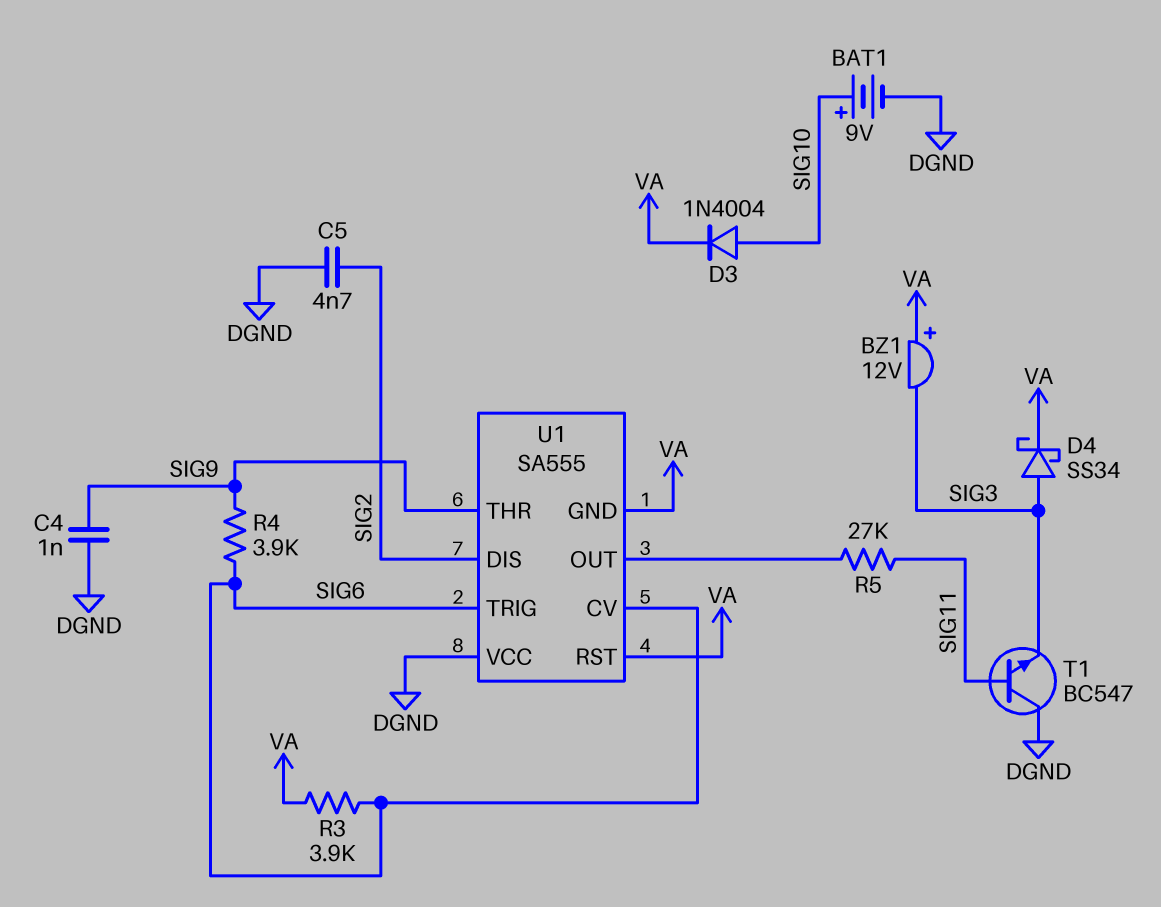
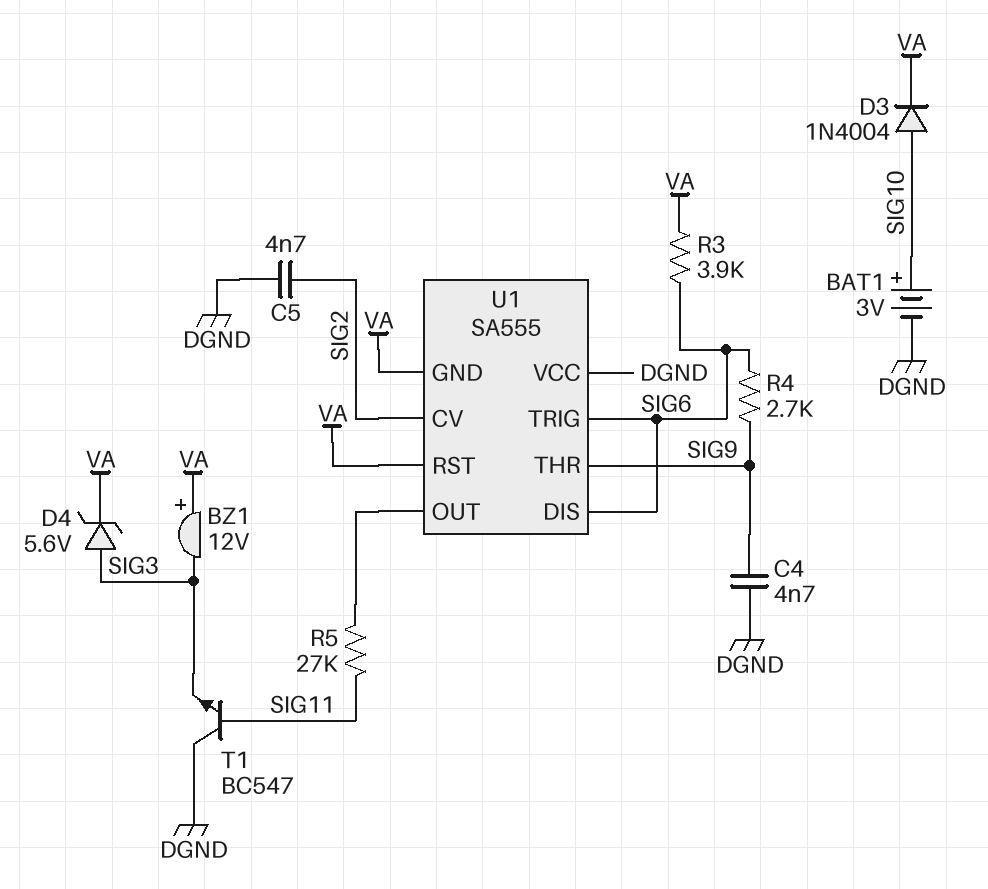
BAT1: 9V (plus SIG10, minus DGND) -> 3V (plus SIG10, minus DGND)
C4: 1nF (DGND, SIG9) -> 4.7nF (DGND, SIG9)
D4: schottky SS34 (A SIG3, K VA) -> zener 5.6V (A SIG3, K VA)
R4: 3.9k (SIG6, SIG9) -> 2.7k (SIG6, SIG9)
U1 pin CV: SIG6 -> SIG2
U1 pin DIS: SIG2 -> SIG6

